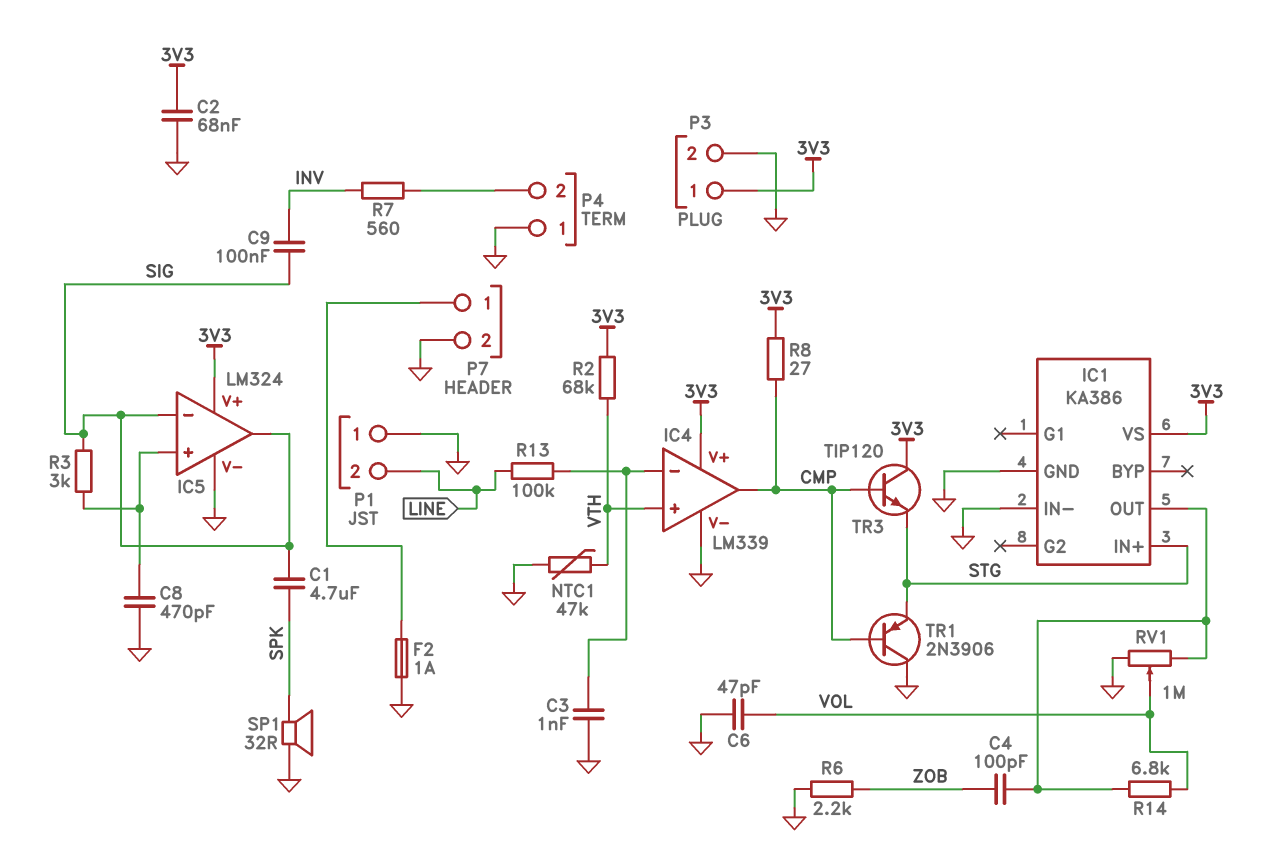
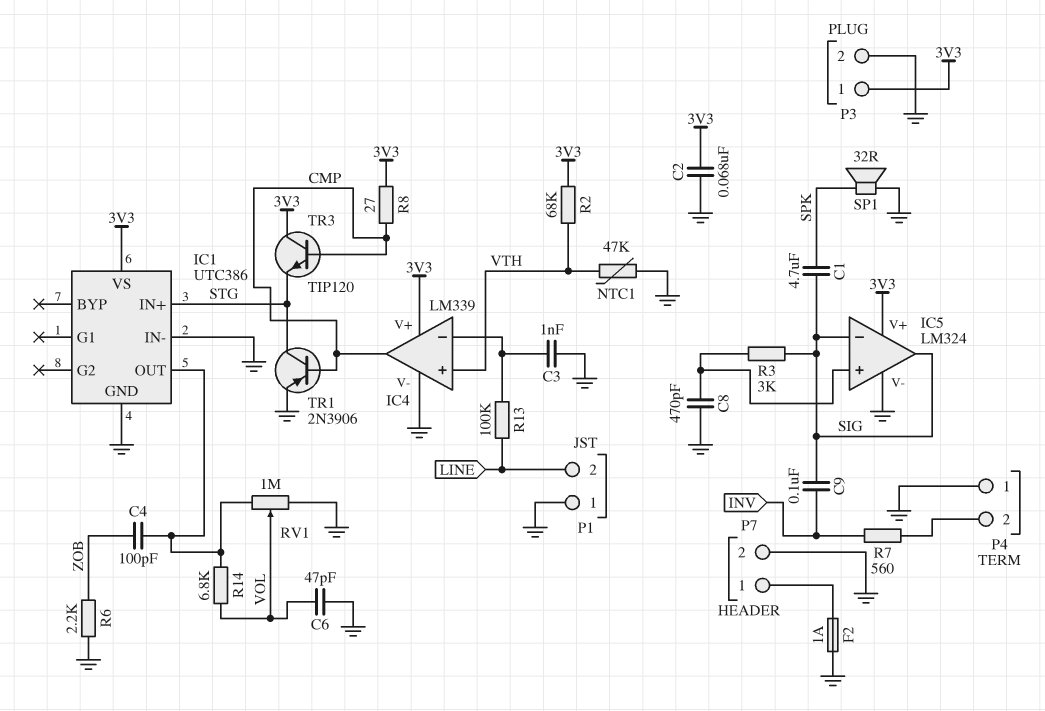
IC1: KA386 -> UTC386
TR1: PNP 2N3906 (B CMP, C GND, E STG) -> PNP 2N3906 (B CMP, C STG, E GND)

